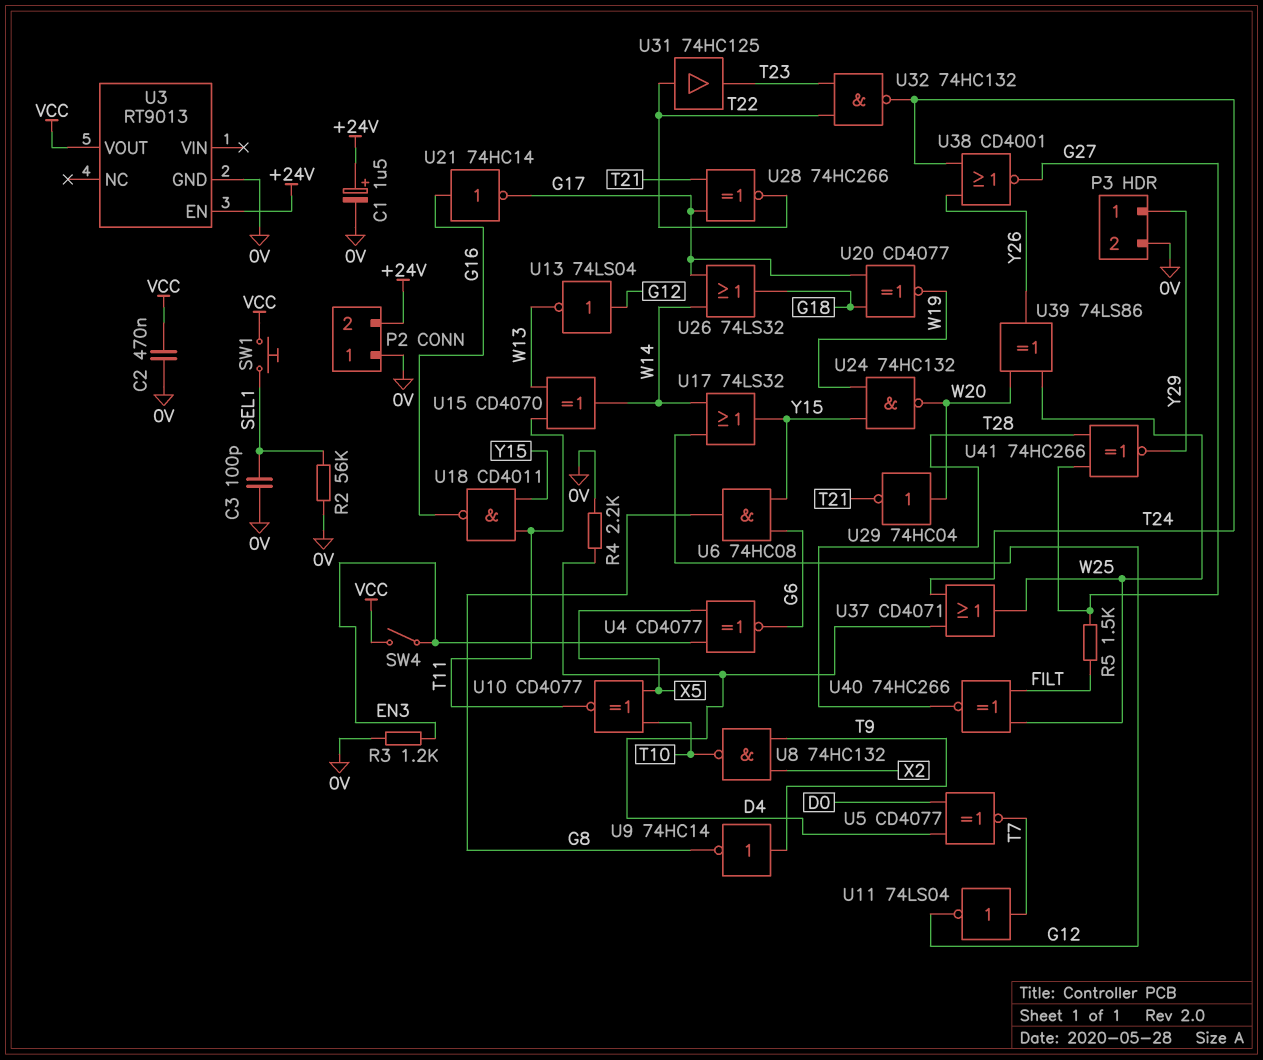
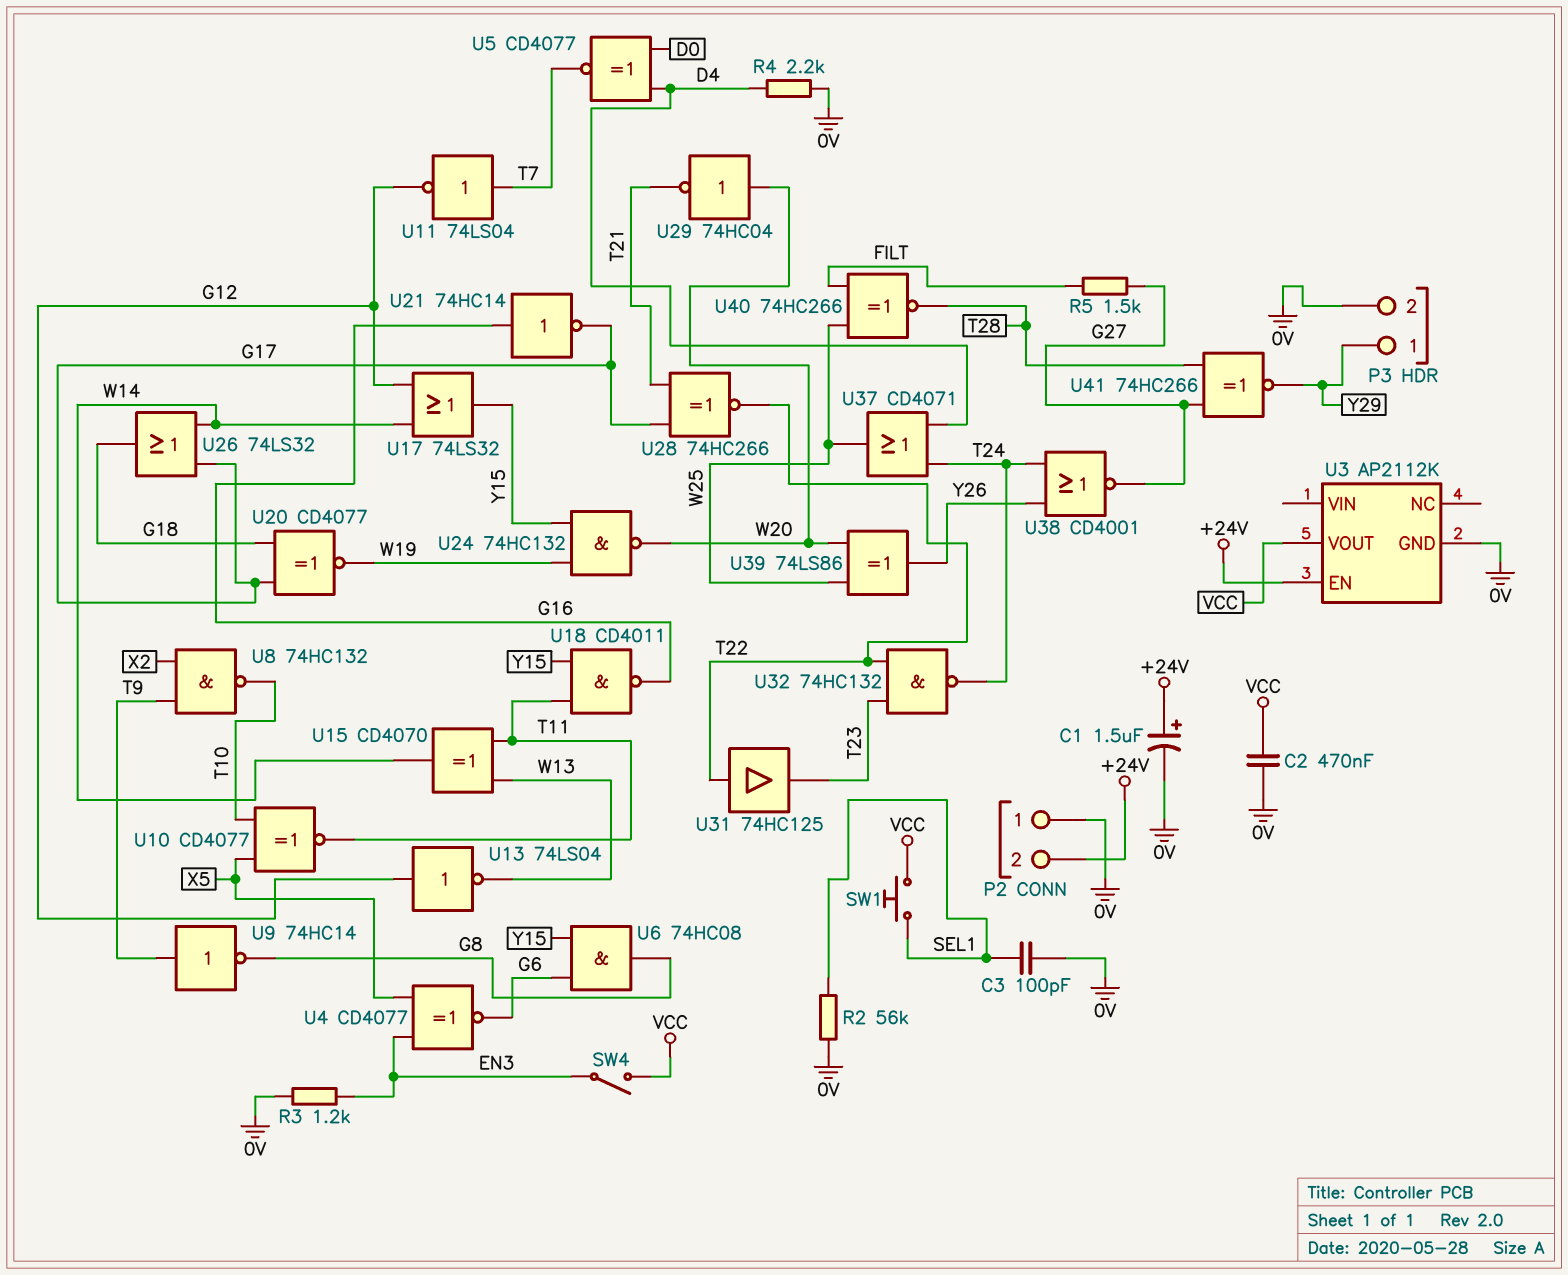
U3: RT9013 -> AP2112K

